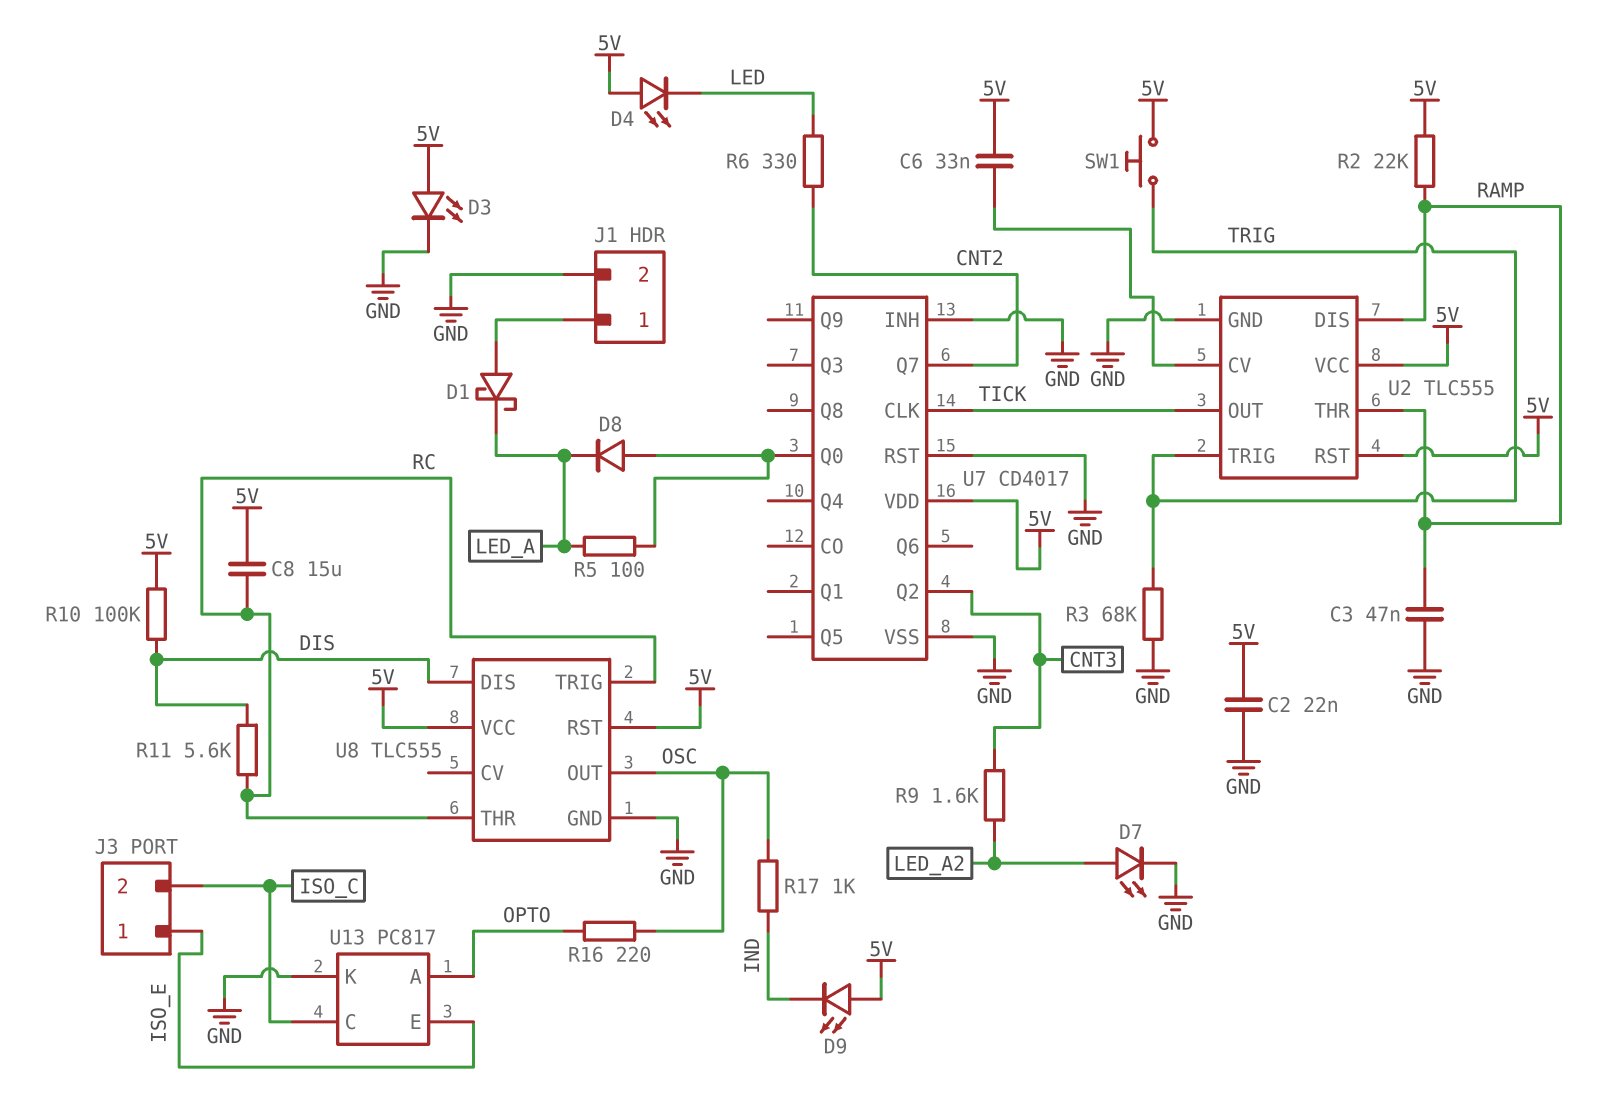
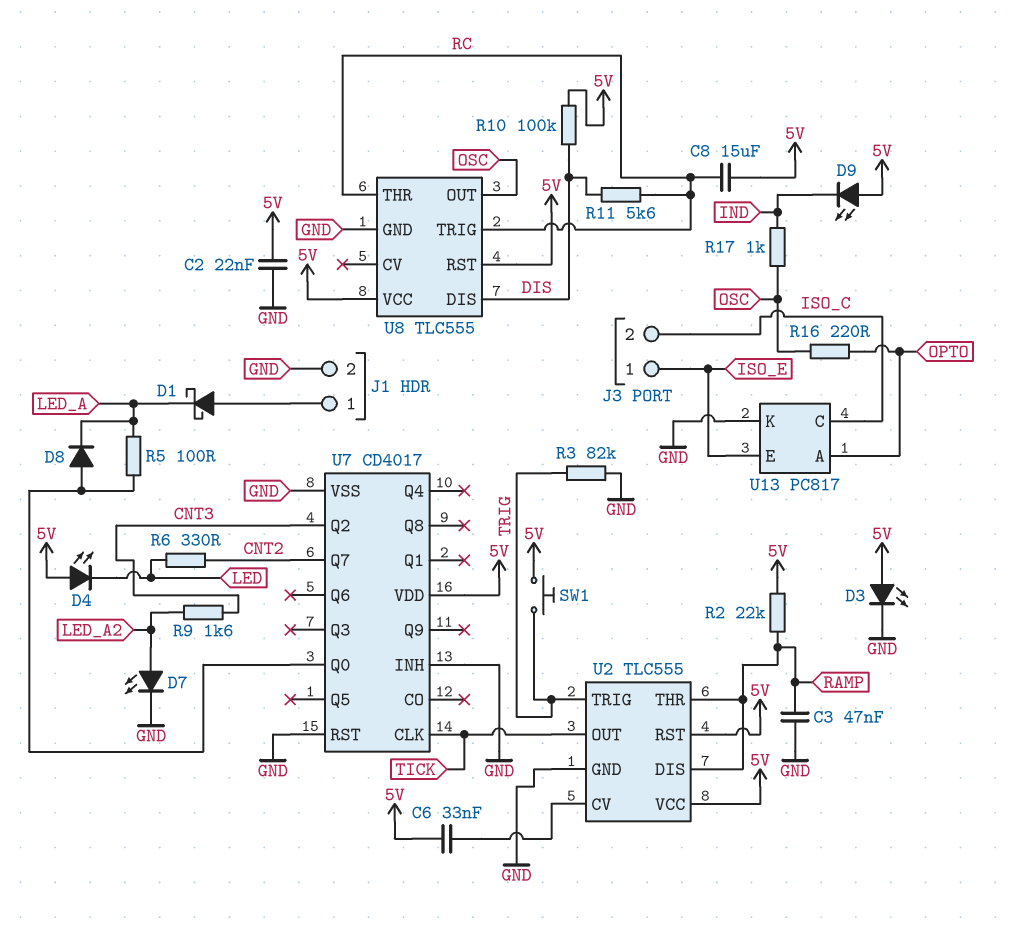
R3: 68k (GND, TRIG) -> 82k (GND, TRIG)

